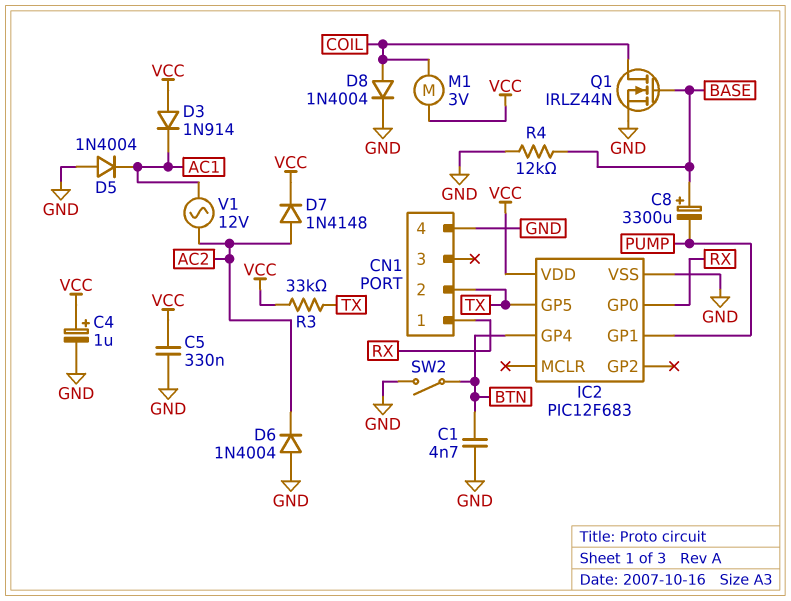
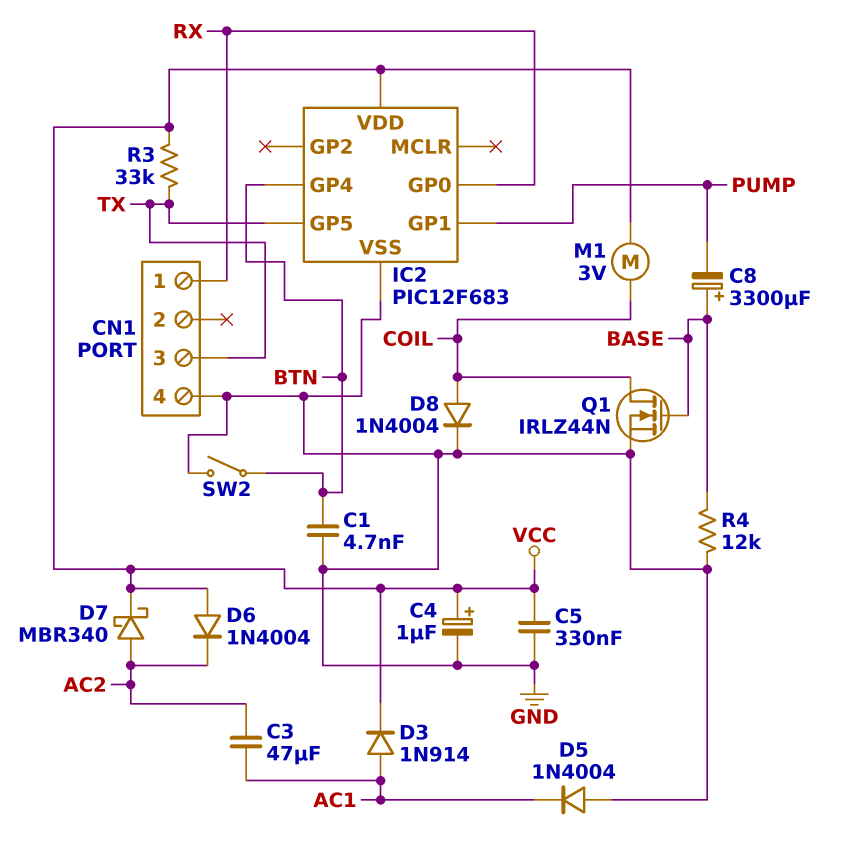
C3: none -> 47uF (AC1, AC2)
CN1 pin 2: TX -> none
CN1 pin 3: none -> TX
D3: diode 1N914 (A VCC, K AC1) -> diode 1N914 (A AC1, K VCC)
D6: diode 1N4004 (A GND, K AC2) -> diode 1N4004 (A VCC, K AC2)
D7: diode 1N4148 (A AC2, K VCC) -> schottky MBR340 (A AC2, K VCC)
V1: AC 12V (AC1, AC2) -> none

